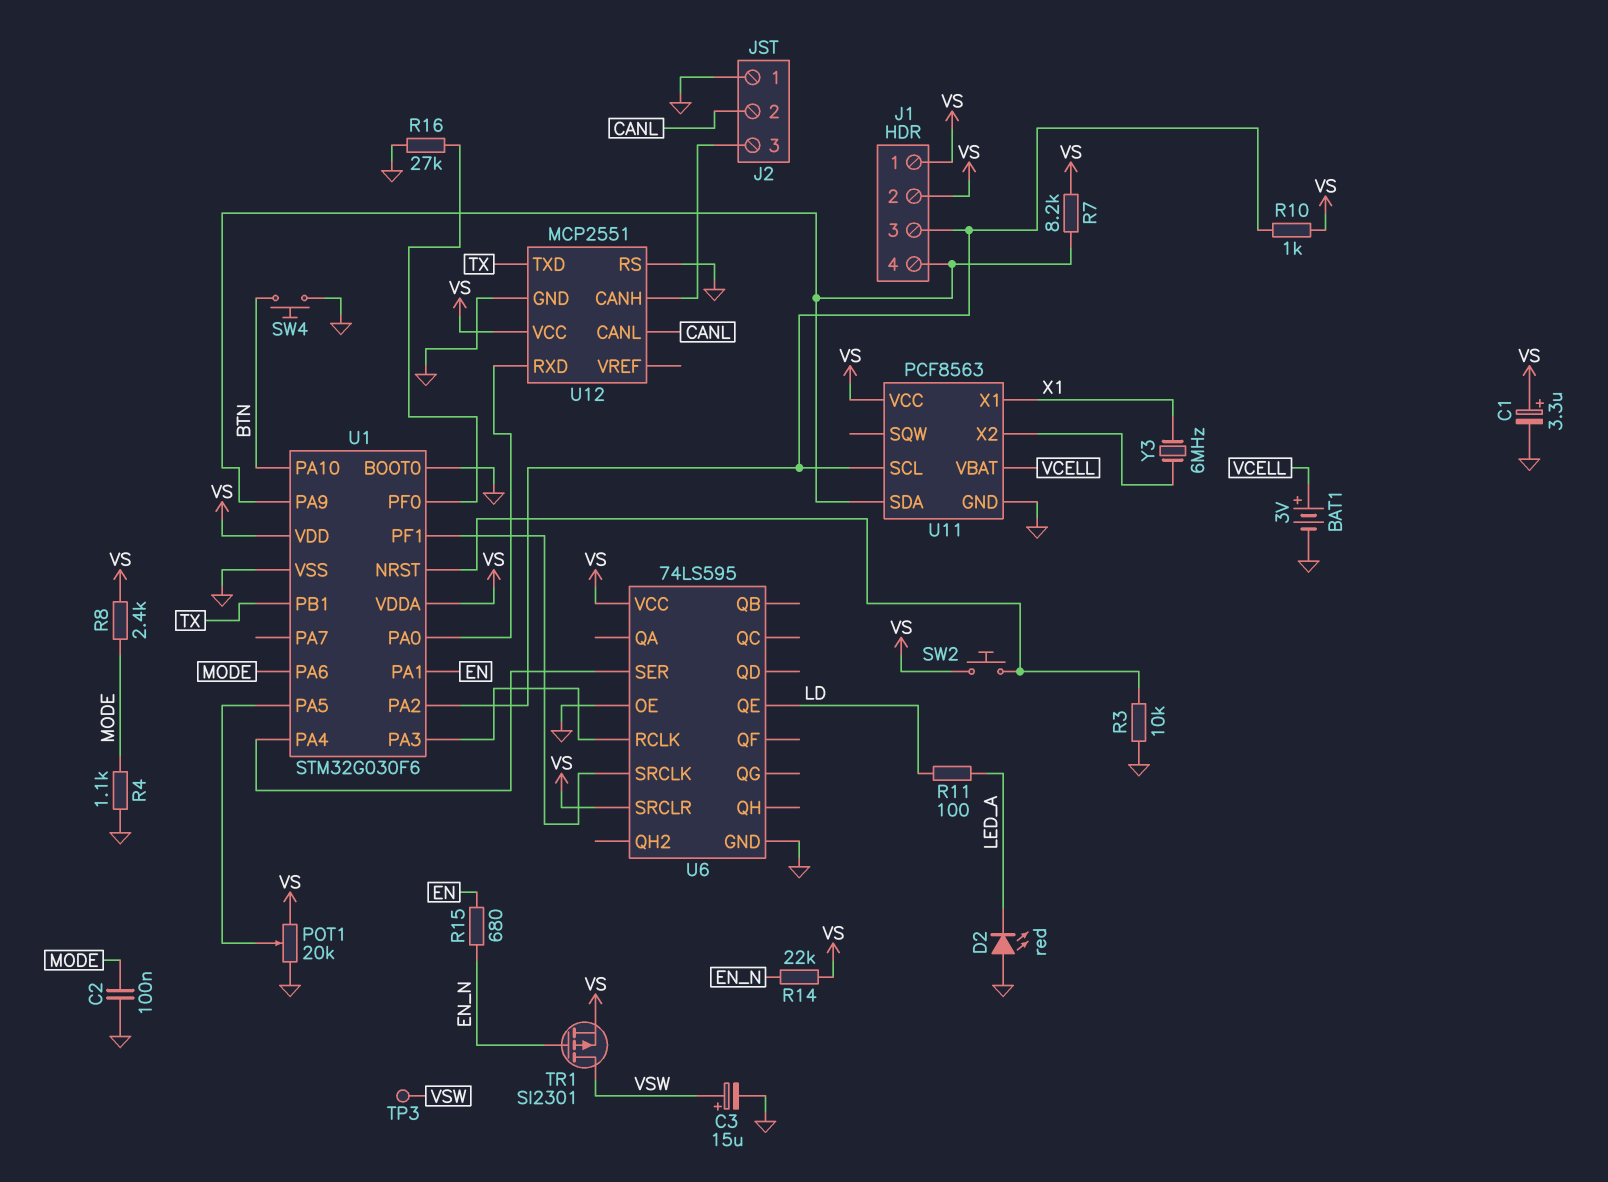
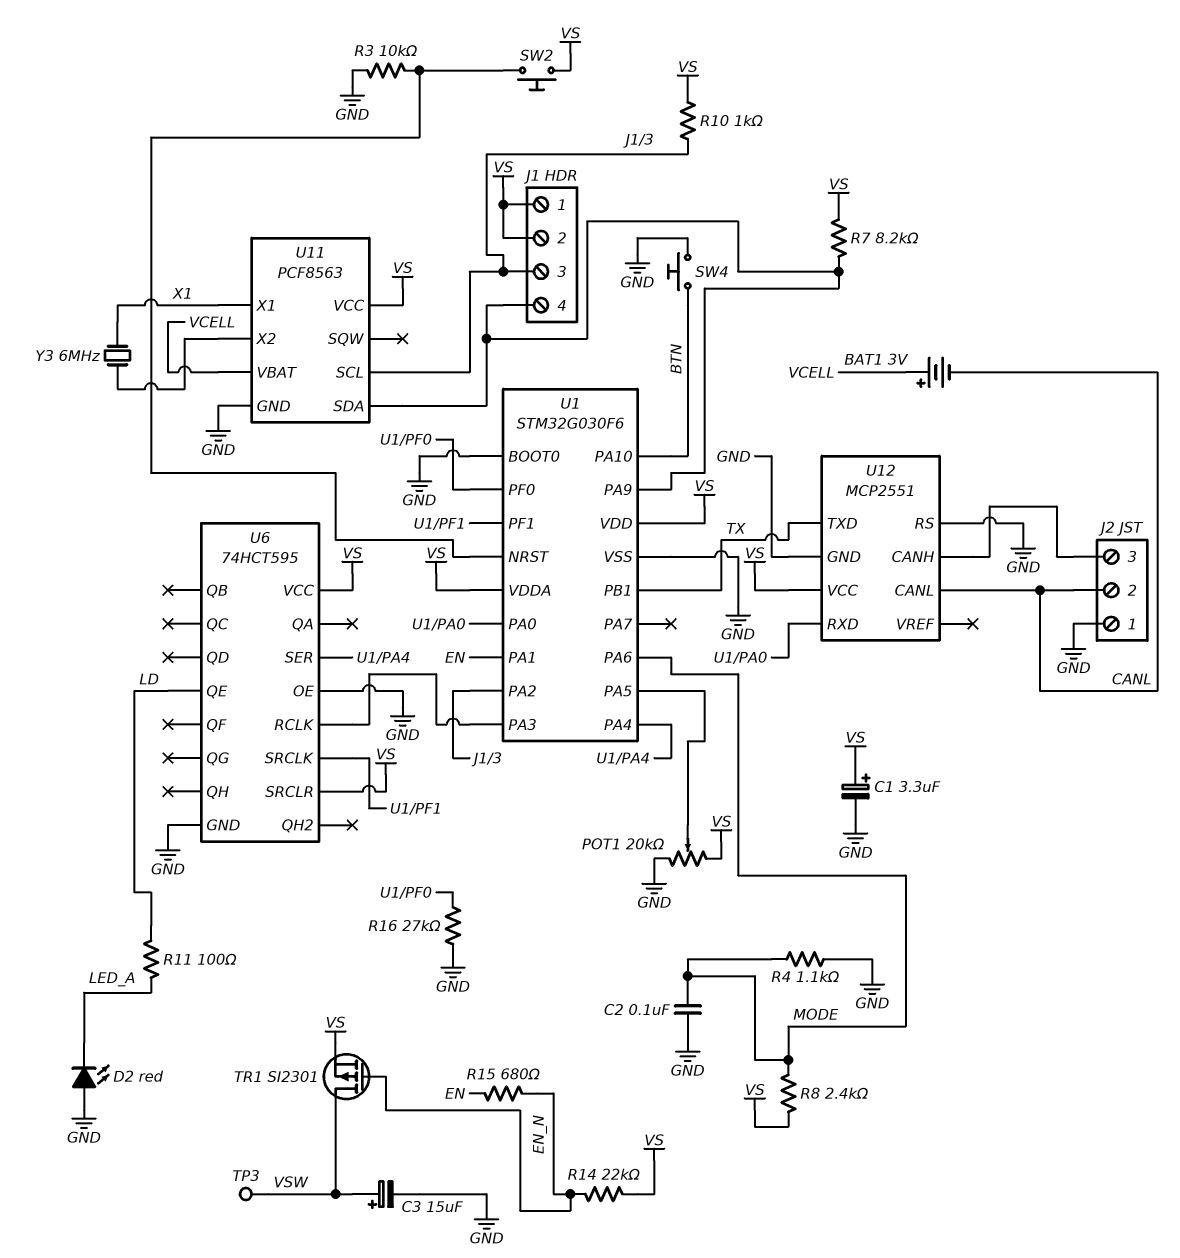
BAT1: 3V (plus VCELL, minus GND) -> 3V (plus VCELL, minus CANL)
U6: 74LS595 -> 74HCT595

